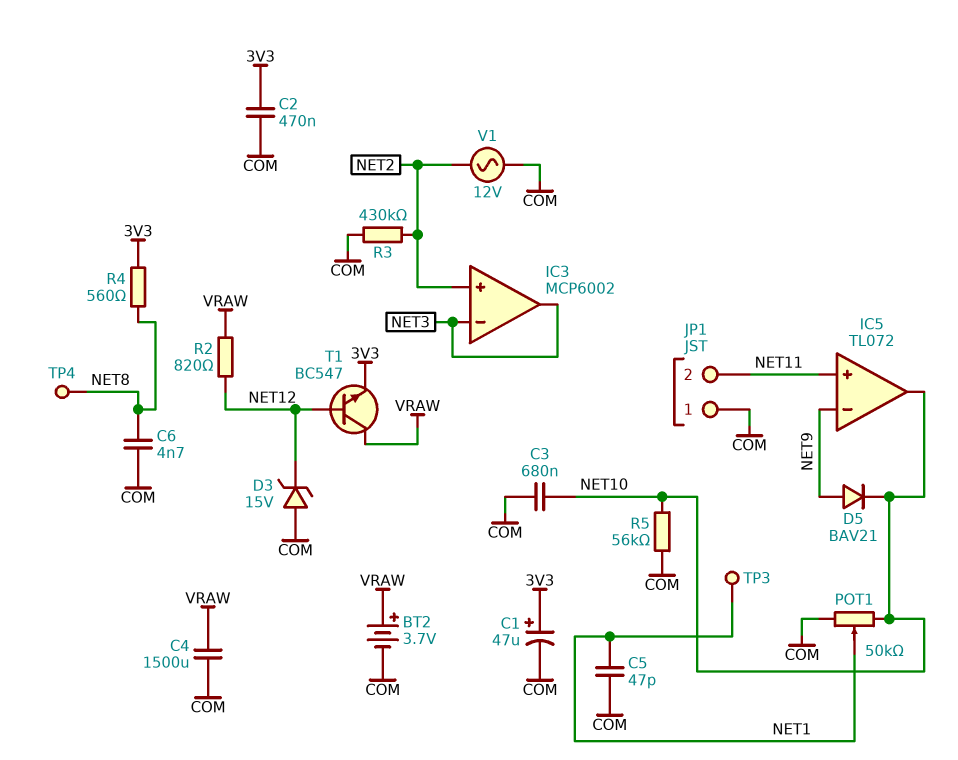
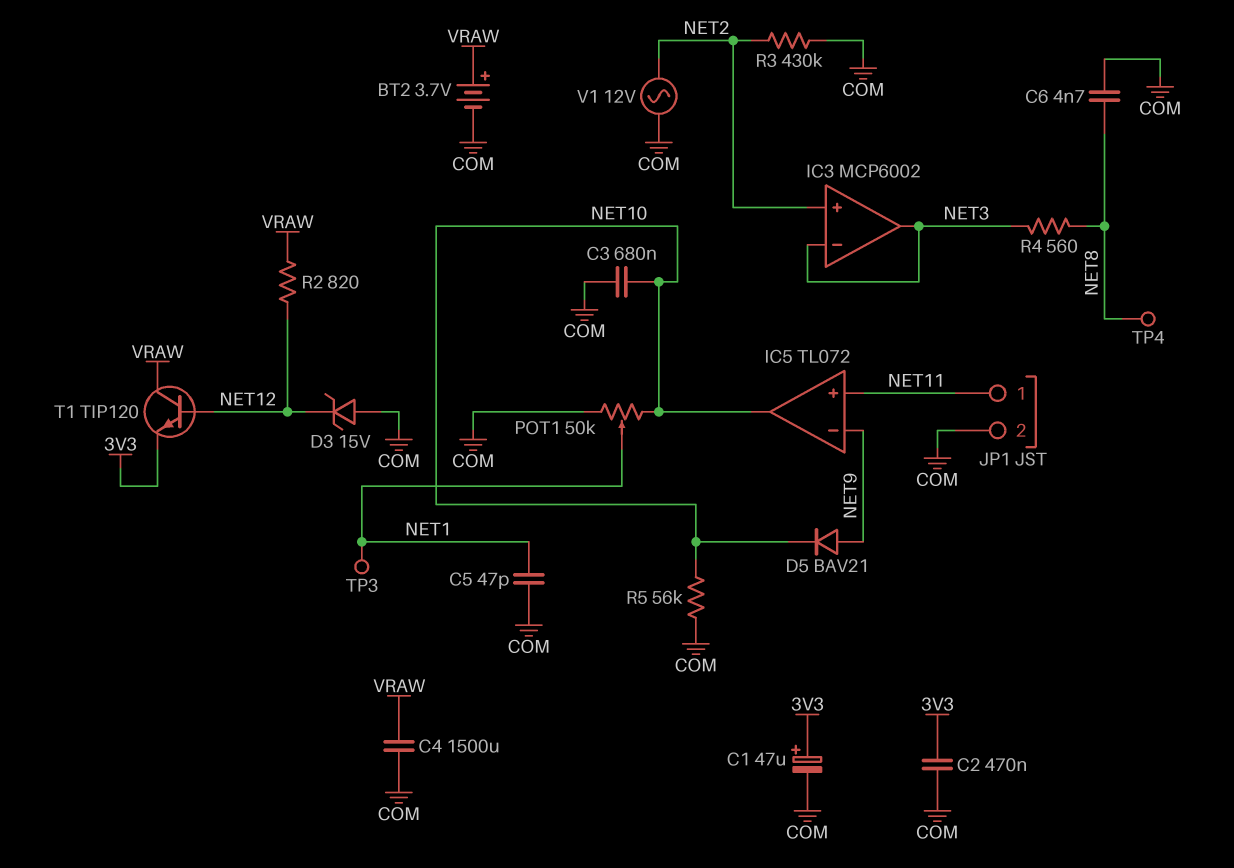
JP1 pin 1: COM -> NET11
JP1 pin 2: NET11 -> COM
R4: 560 (3V3, NET8) -> 560 (NET3, NET8)
T1: NPN BC547 (B NET12, C VRAW, E 3V3) -> NPN TIP120 (B NET12, C VRAW, E 3V3)

